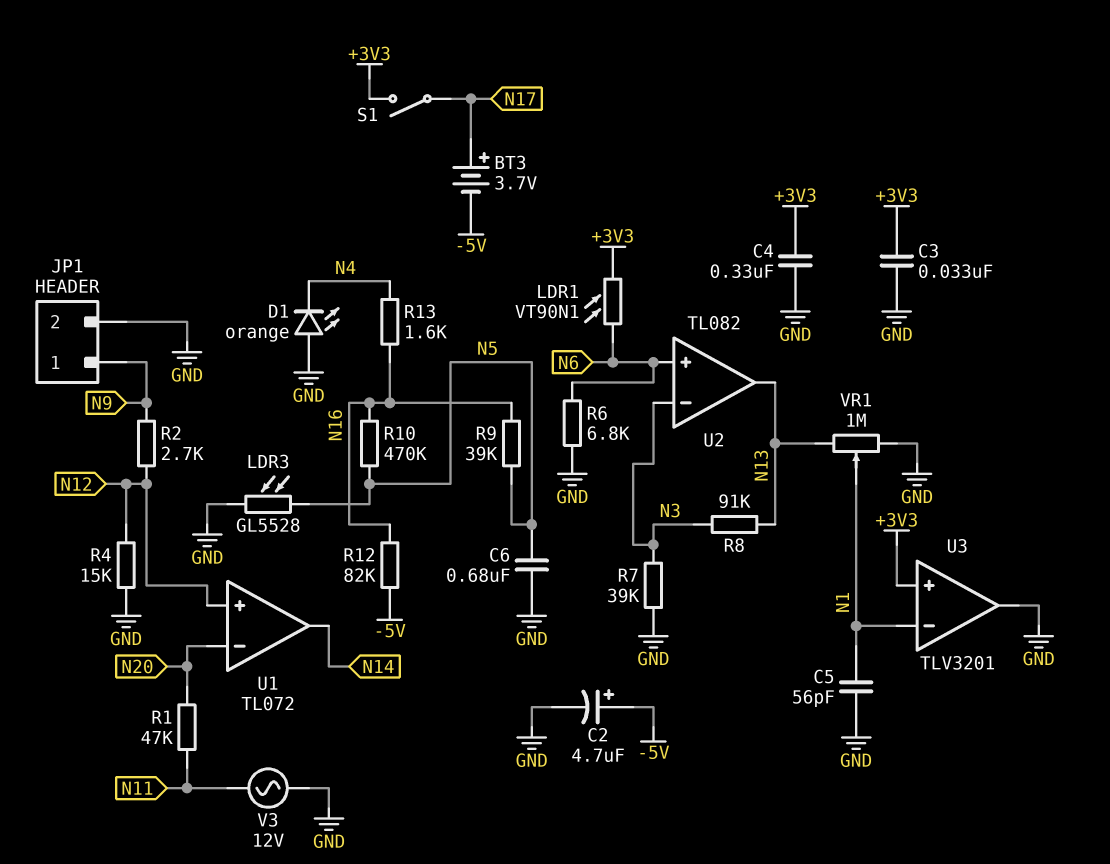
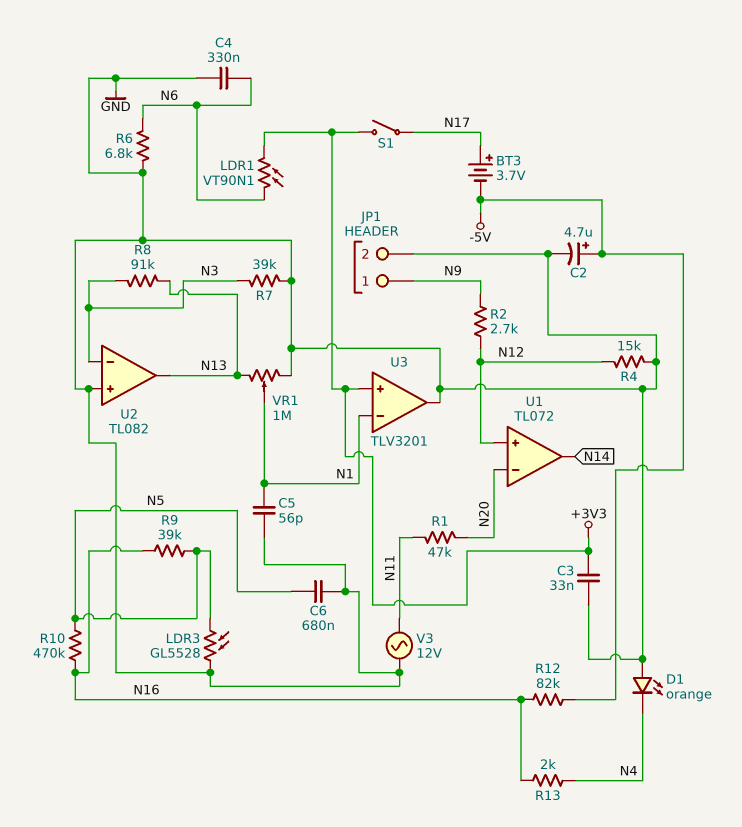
C4: 330nF (+3V3, GND) -> 330nF (GND, N6)
R13: 1.6k (N4, N16) -> 2k (N4, N16)
U2 pin in+: N6 -> GND

